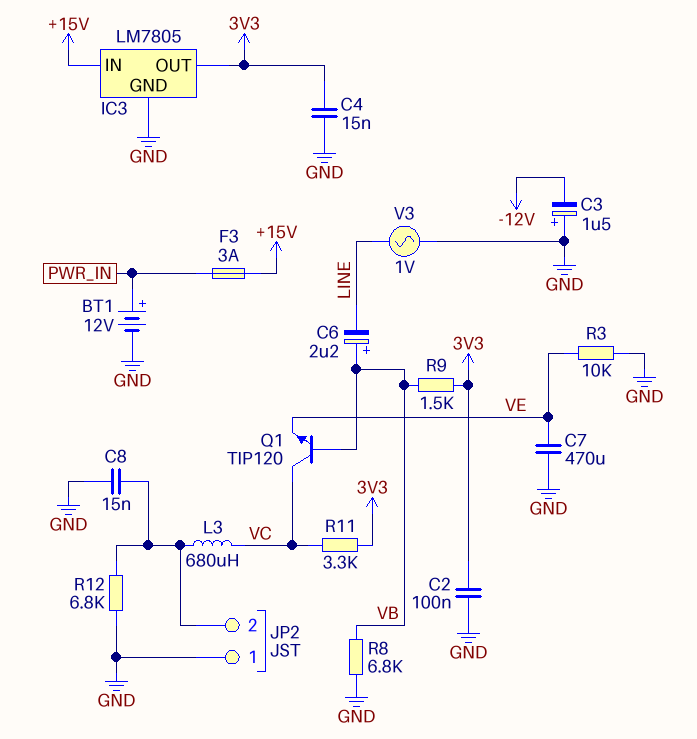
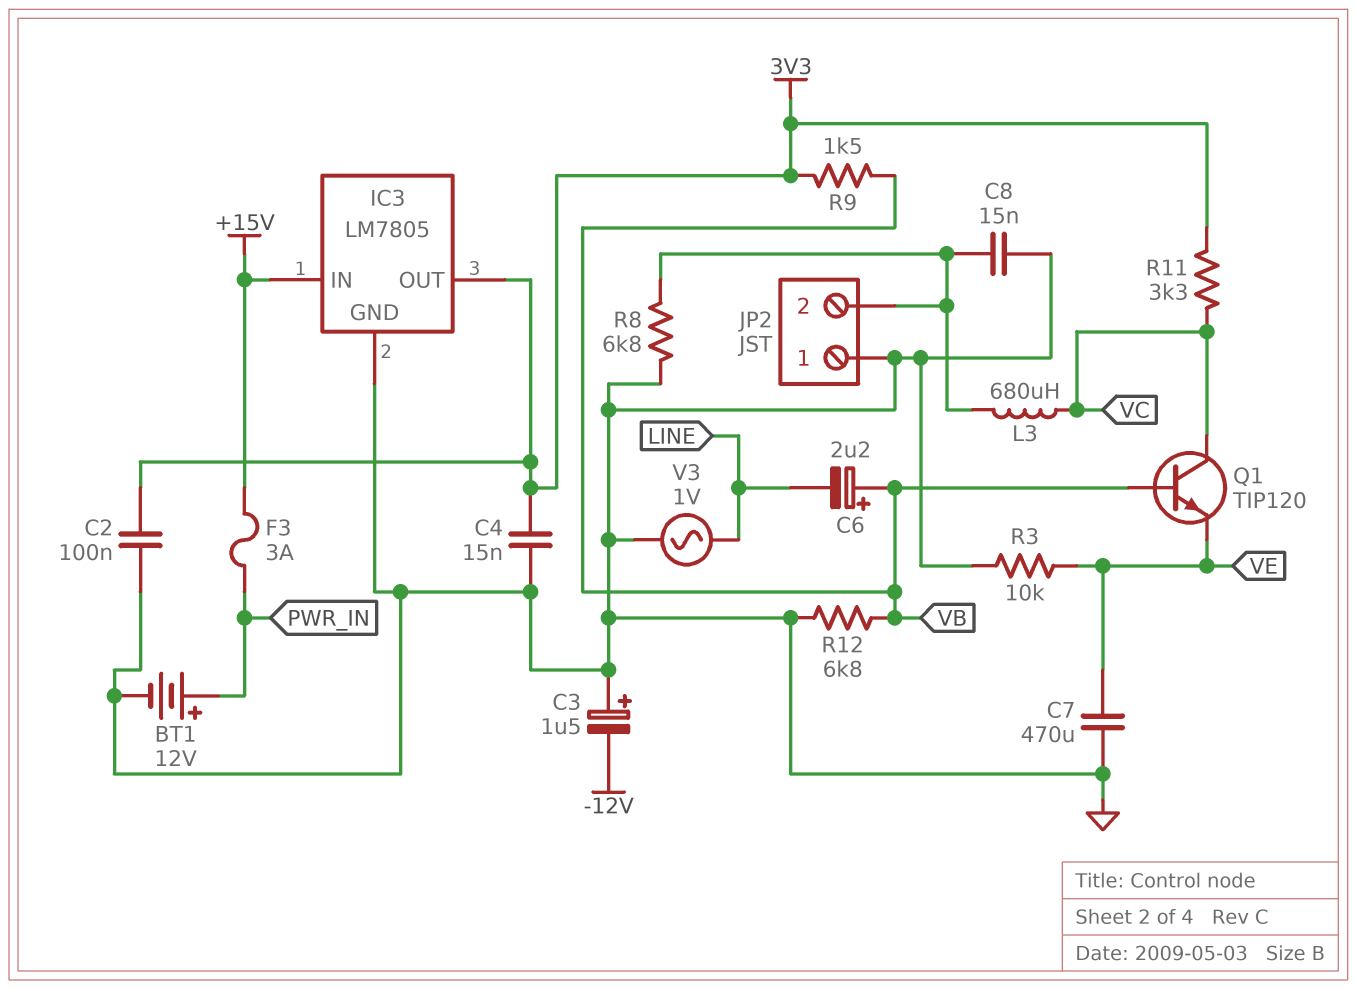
R8: 6.8k (GND, VB) -> 6.8k (GND, JP2/2)
R12: 6.8k (GND, JP2/2) -> 6.8k (GND, VB)

